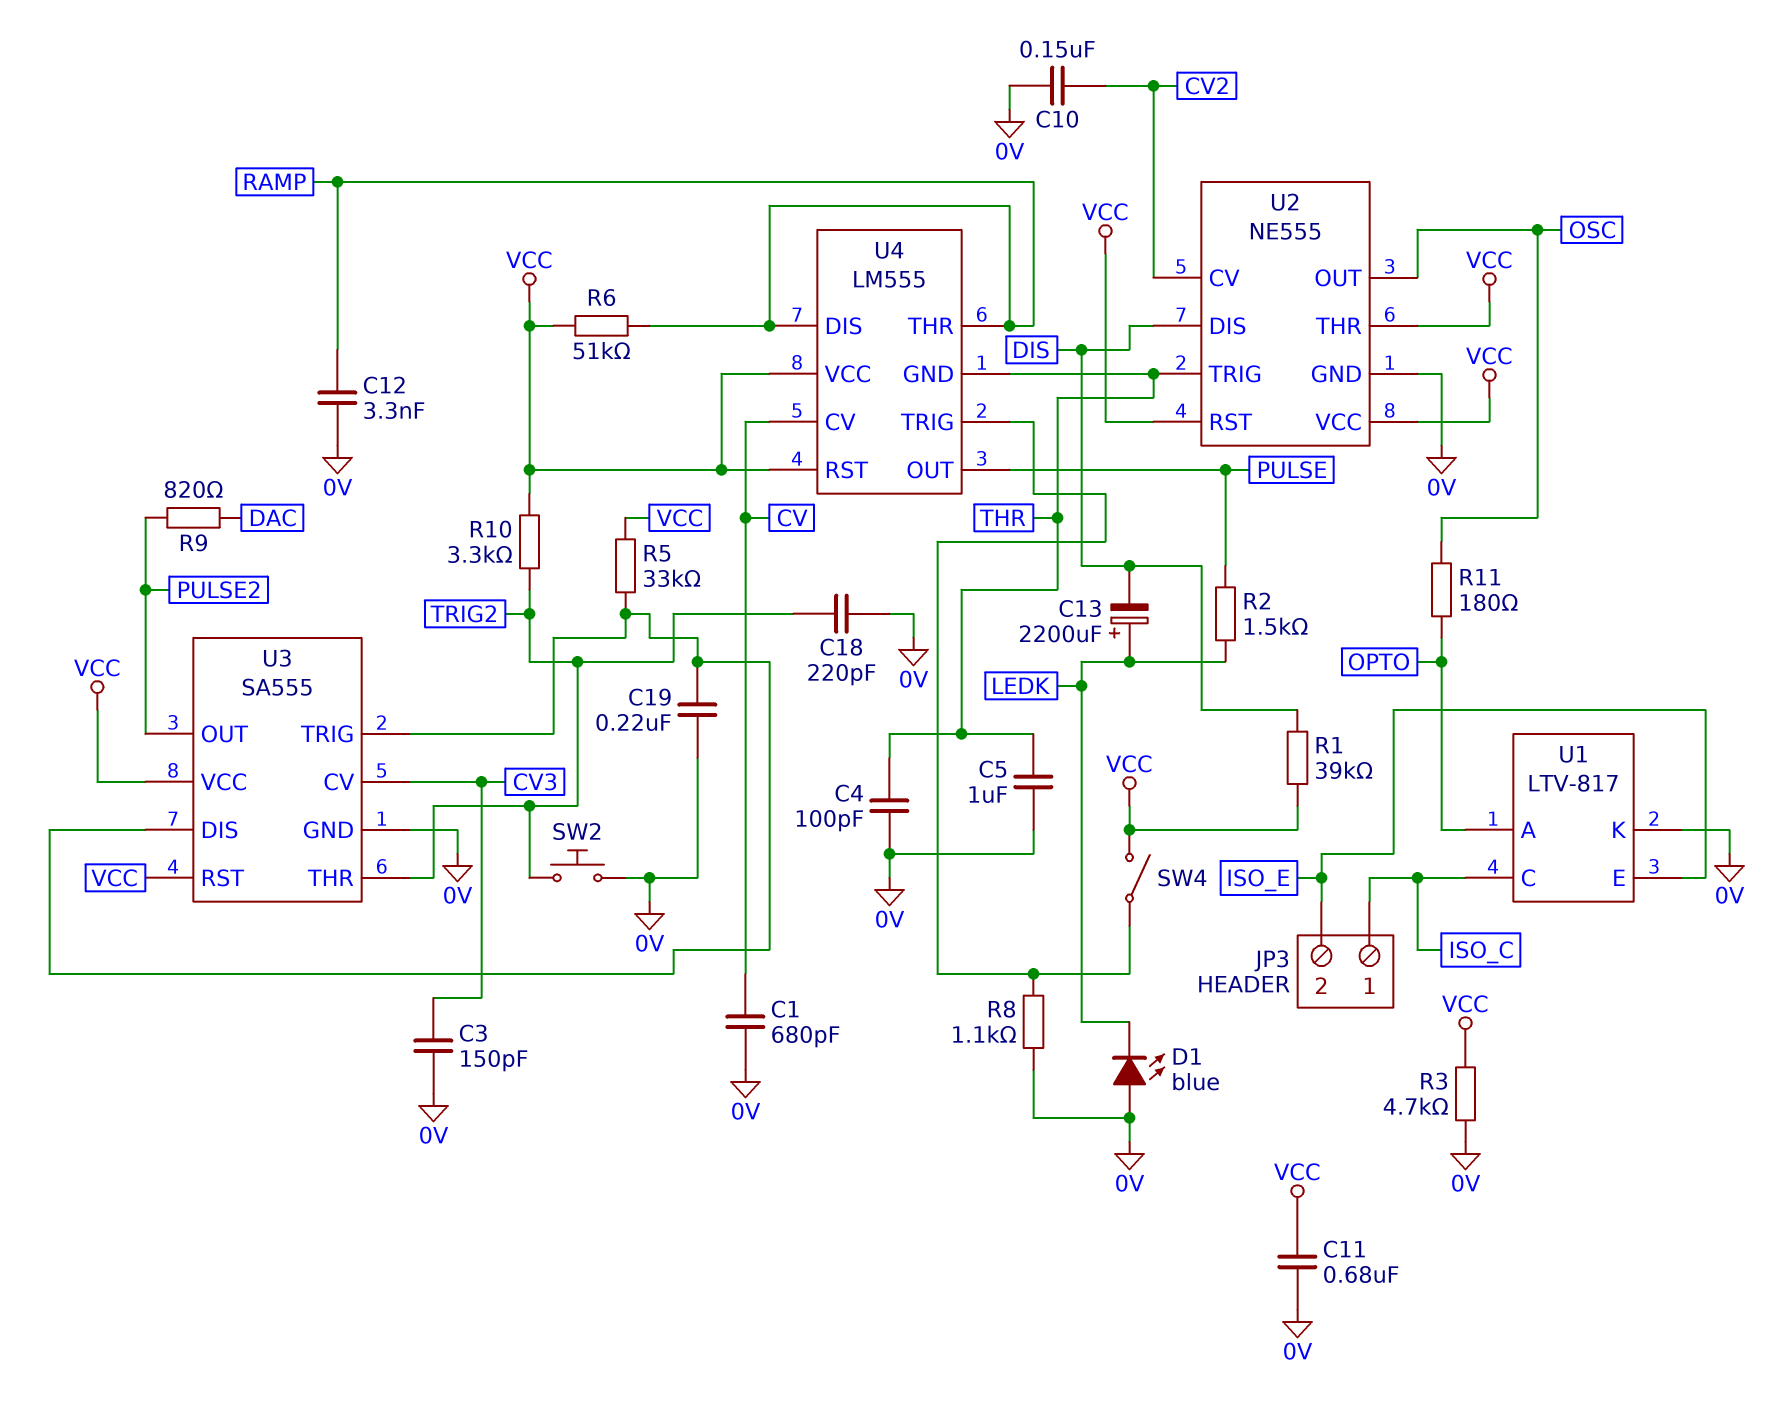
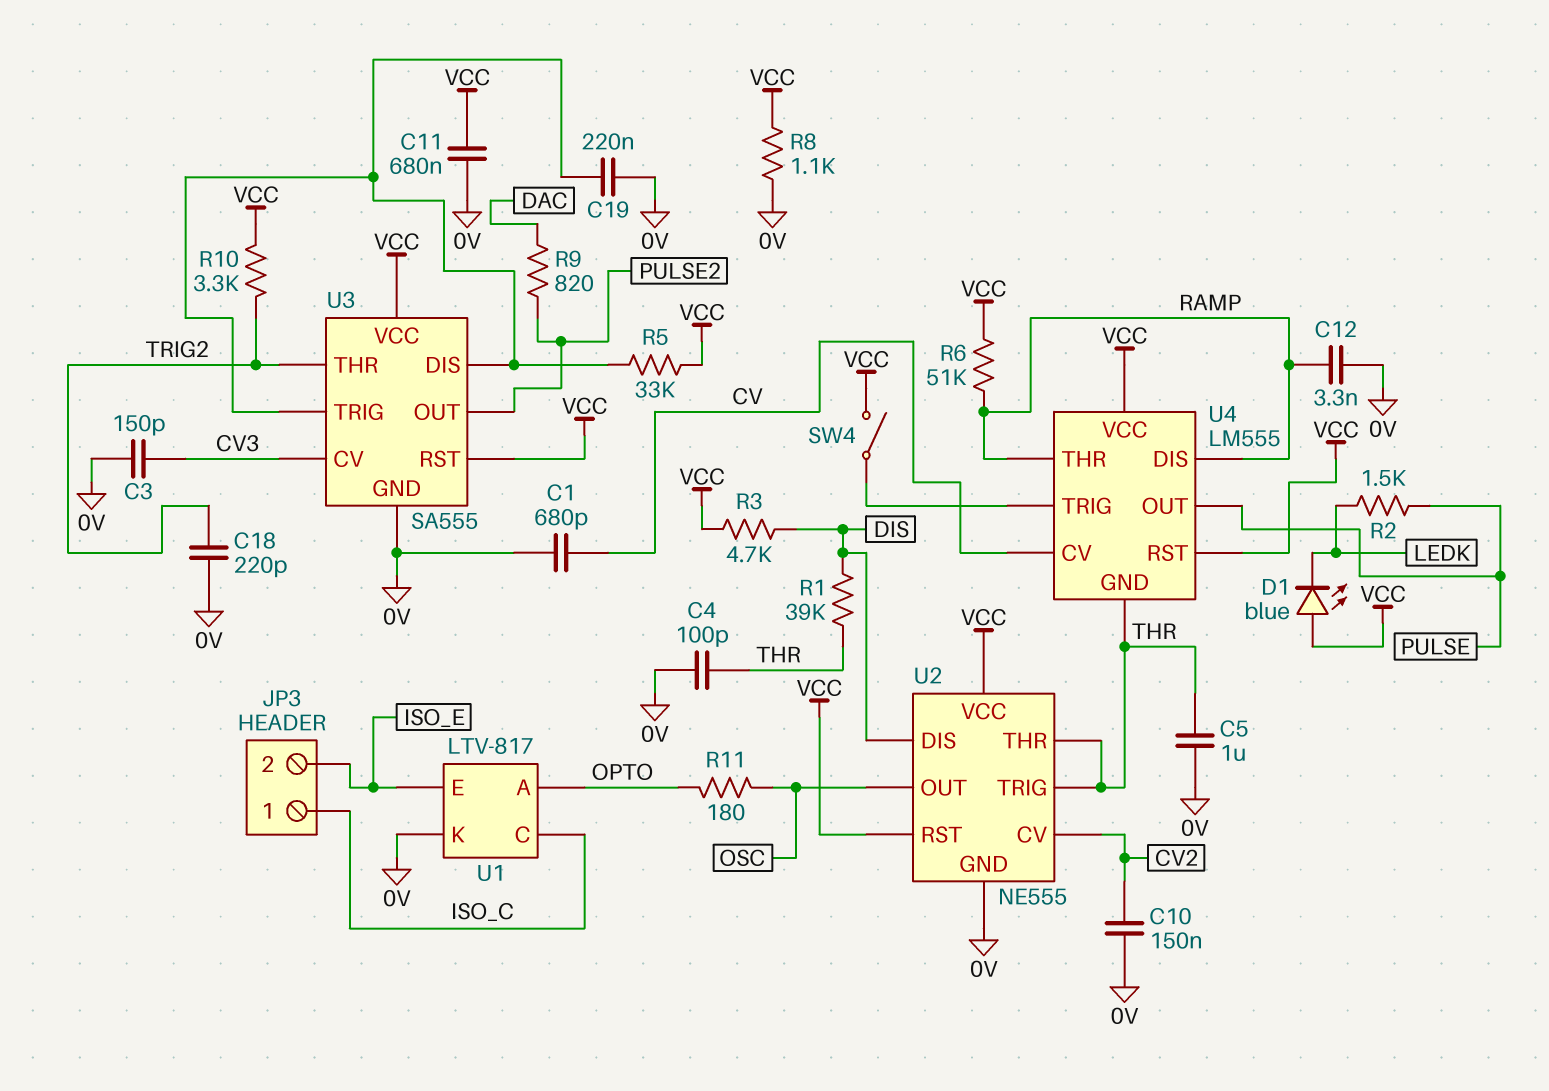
C13: 2200uF (plus LEDK, minus DIS) -> none
D1: LED blue (A 0V, K LEDK) -> LED blue (A VCC, K LEDK)
R1: 39k (DIS, VCC) -> 39k (DIS, THR)
R3: 4.7k (0V, VCC) -> 4.7k (DIS, VCC)
R8: 1.1k (0V, U4/TRIG) -> 1.1k (0V, VCC)
SW2: button (0V, TRIG2) -> none
U2 pin THR: VCC -> THR

